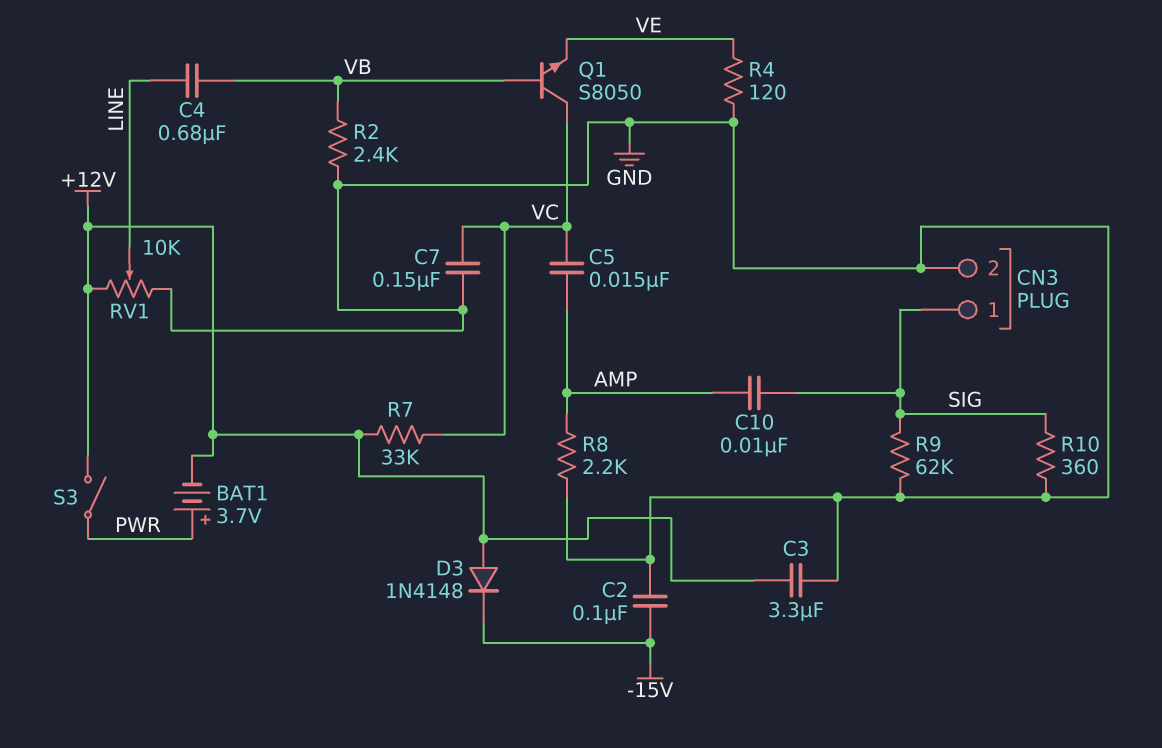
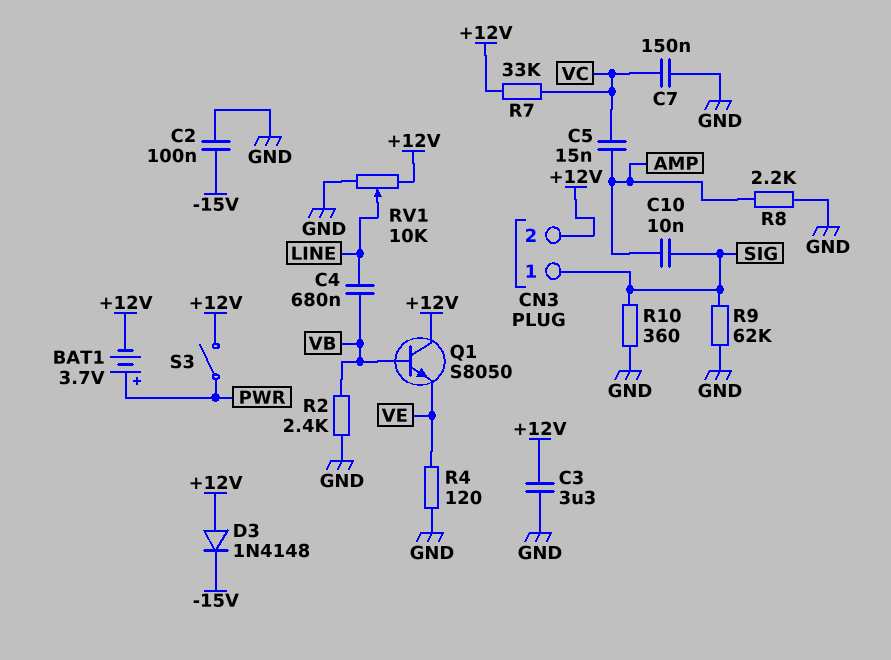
CN3 pin 2: GND -> +12V
Q1: NPN S8050 (B VB, C VC, E VE) -> NPN S8050 (B VB, C +12V, E VE)

